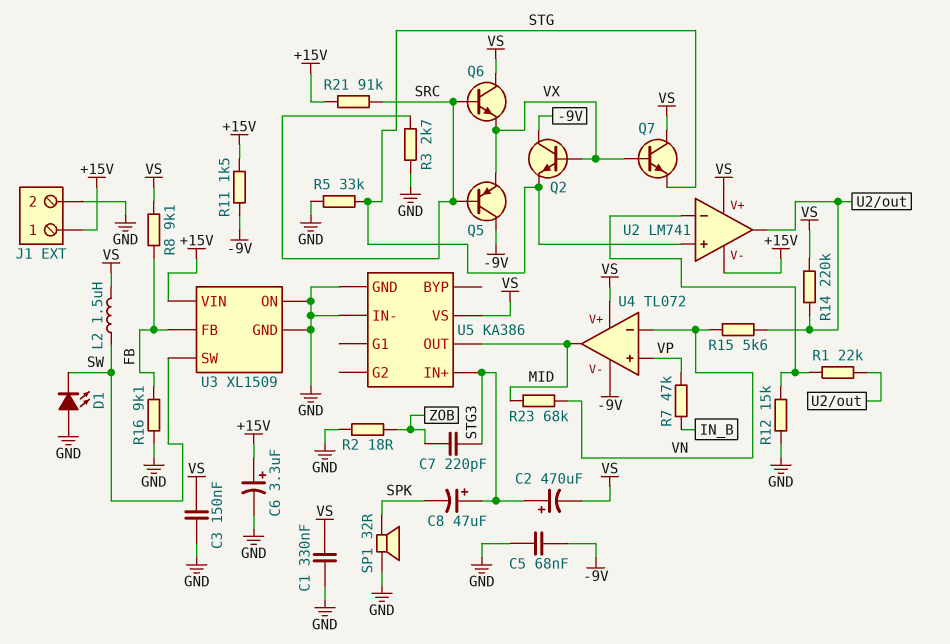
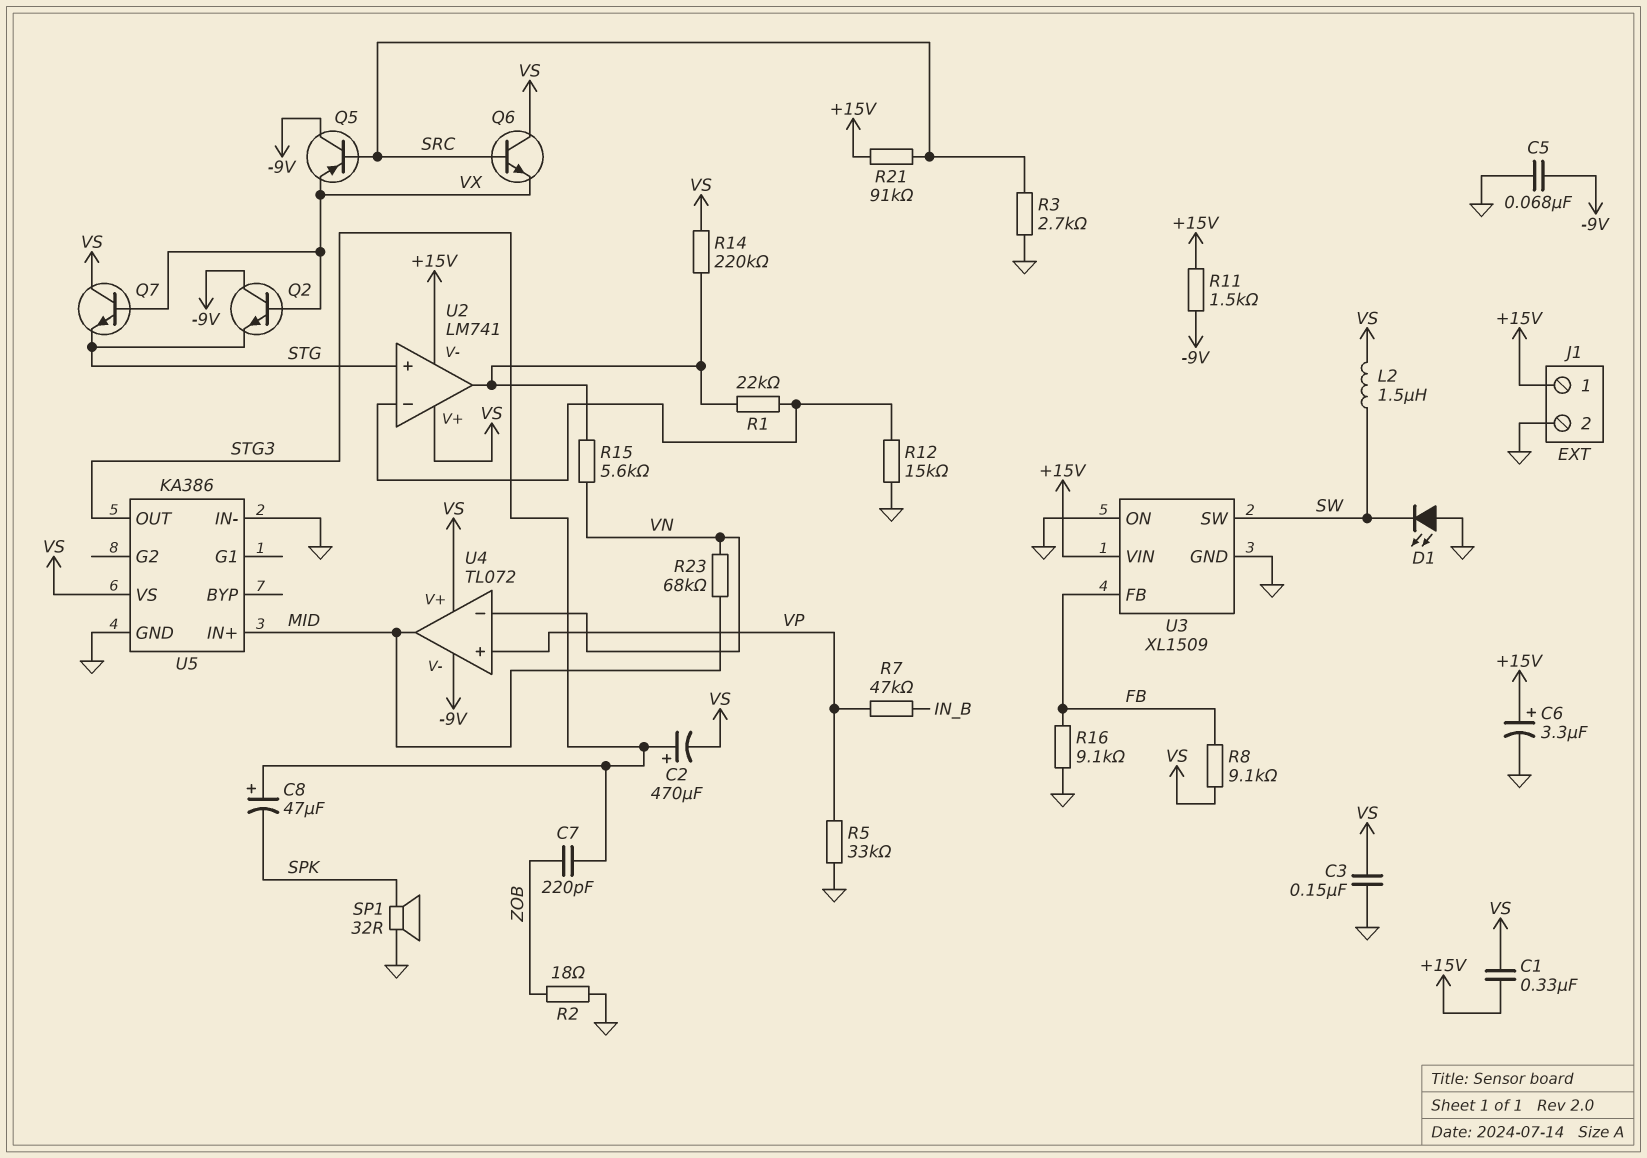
C1: 330nF (GND, VS) -> 330nF (+15V, VS)
R5: 33k (GND, STG) -> 33k (GND, VP)
U5 pin IN+: STG3 -> MID
U5 pin OUT: MID -> STG3

